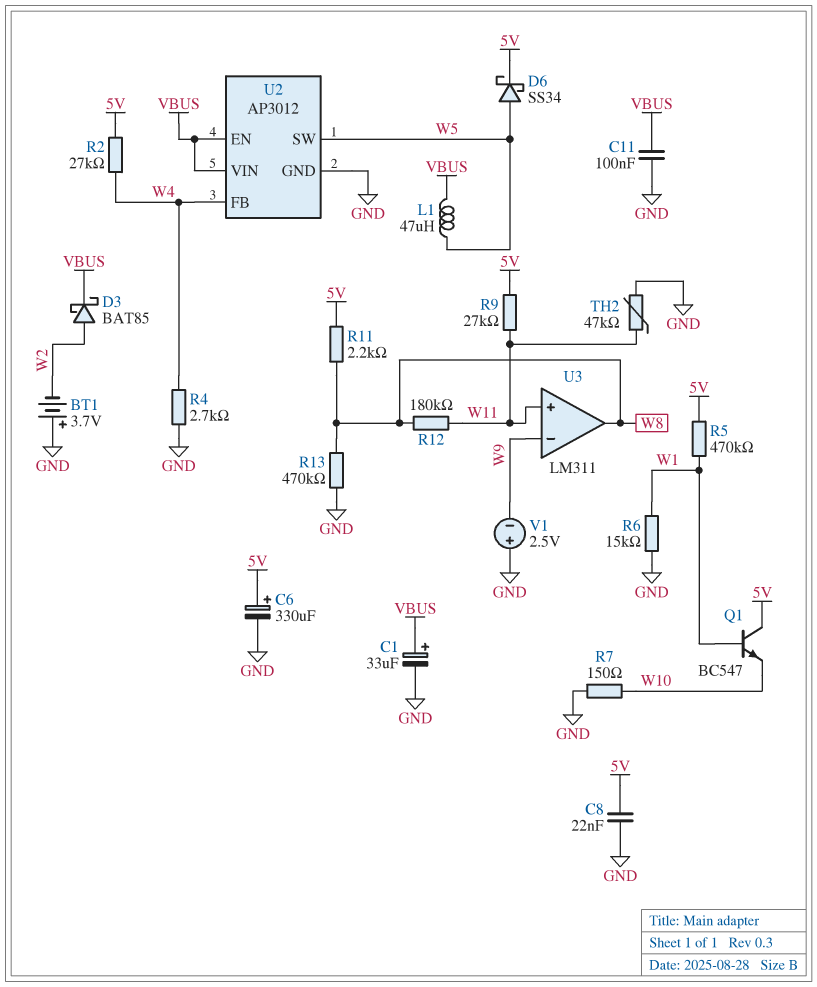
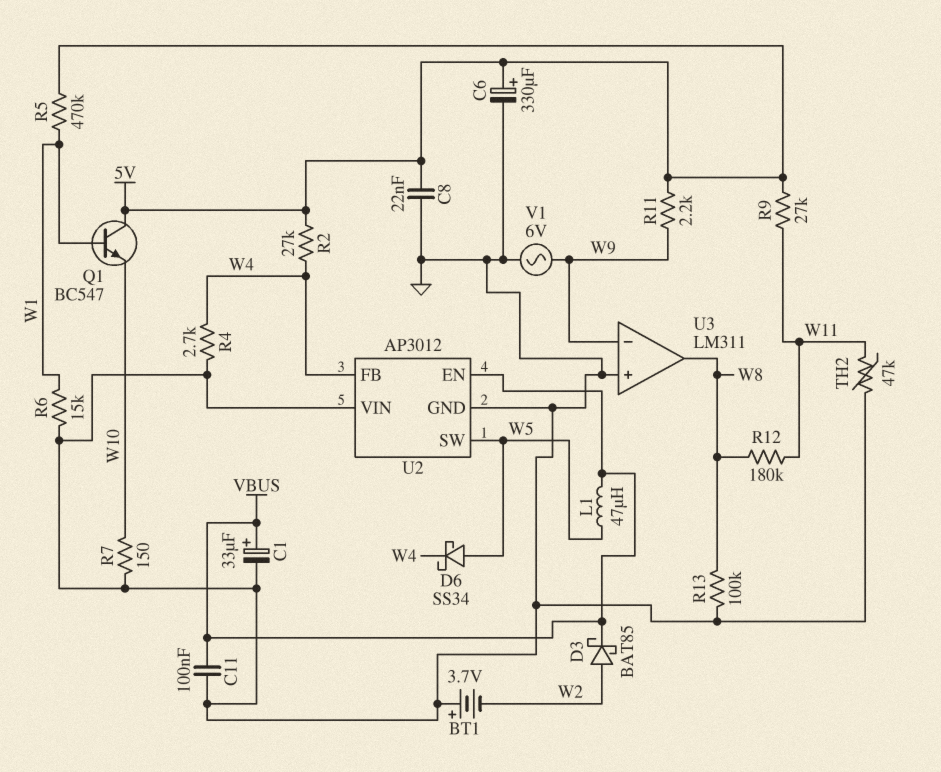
D6: schottky SS34 (A W5, K 5V) -> schottky SS34 (A W5, K W4)
R11: 2.2k (5V, W8) -> 2.2k (5V, W9)
R13: 470k (GND, W8) -> 100k (GND, W8)
U2 pin VIN: VBUS -> GND
U3 pin in+: W11 -> GND
V1: 2.5V (plus GND, minus W9) -> AC 6V (GND, W9)

